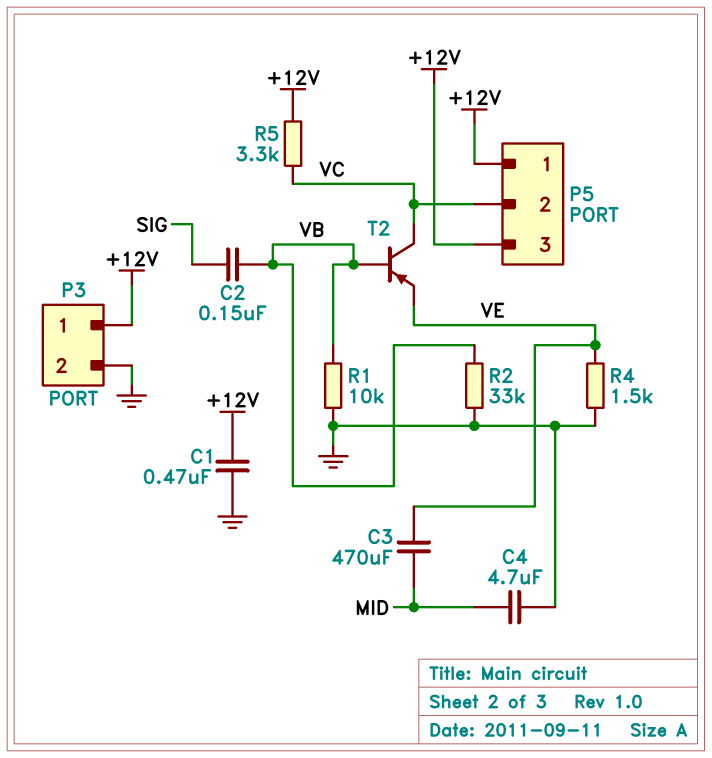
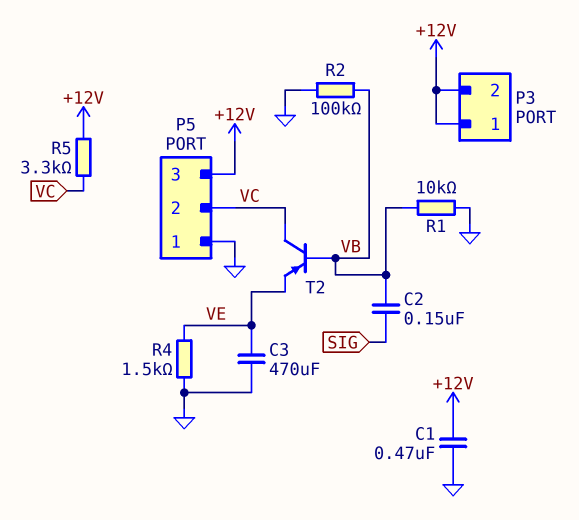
C3: 470uF (MID, VE) -> 470uF (GND, VE)
C4: 4.7uF (GND, MID) -> none
P3 pin 2: GND -> +12V
P5 pin 1: +12V -> GND
R2: 33k (GND, VB) -> 100k (GND, VB)

